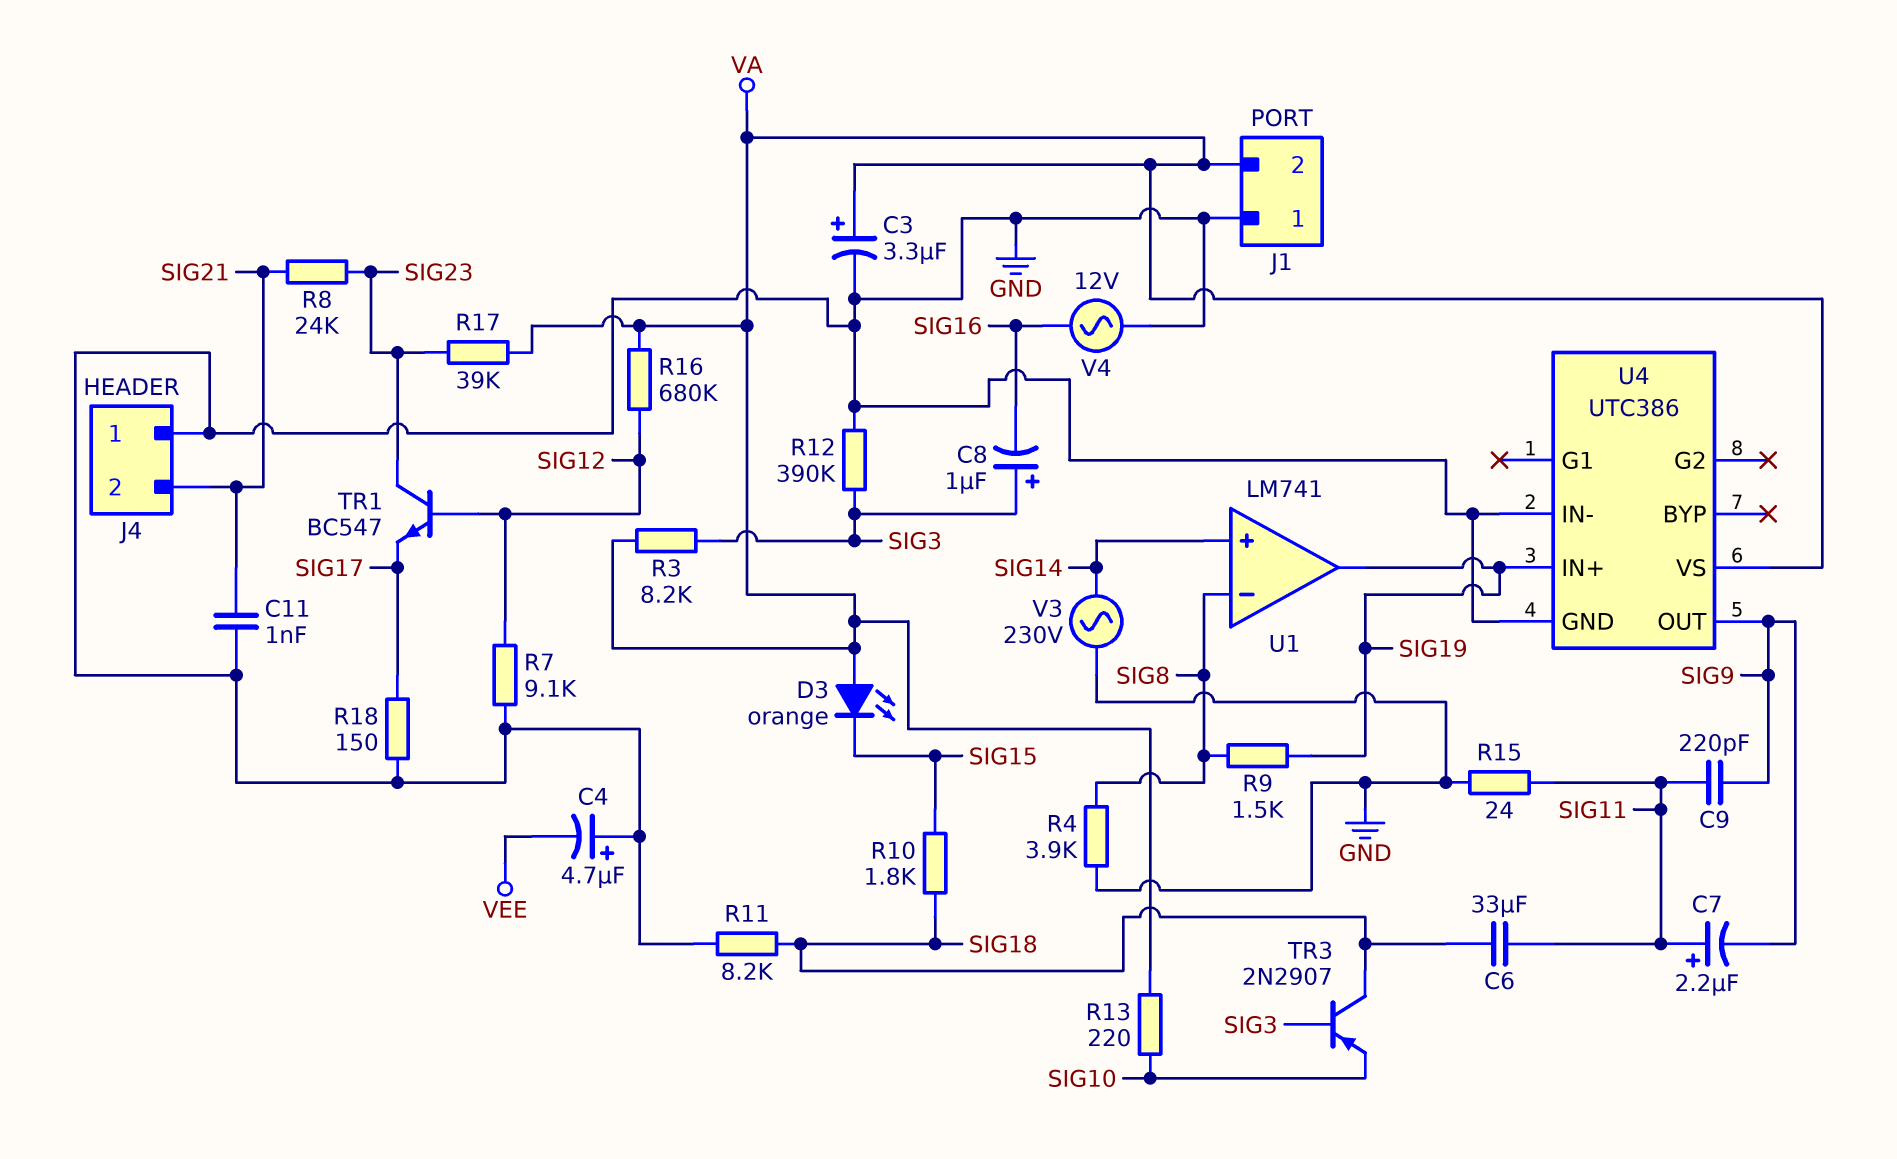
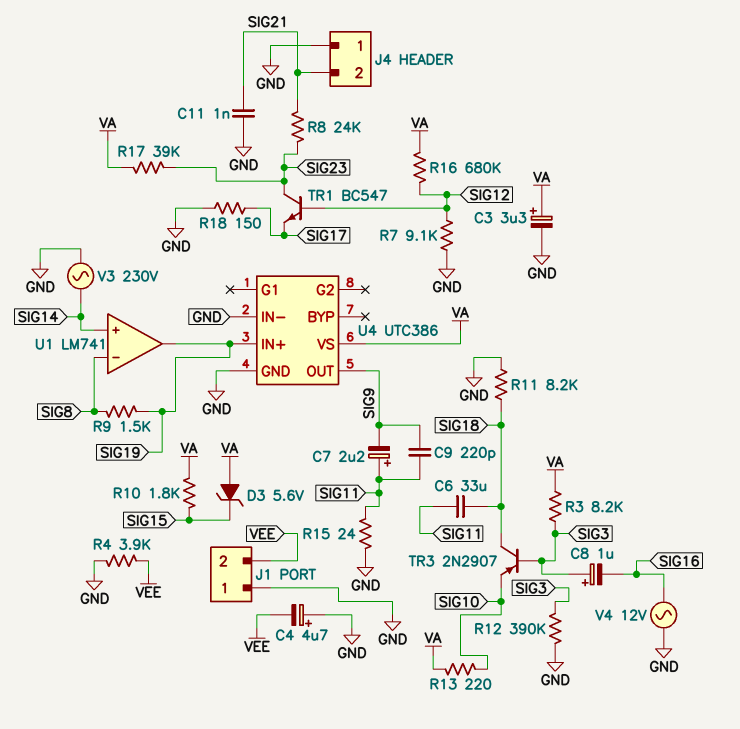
D3: LED orange (A VA, K SIG15) -> zener 5.6V (A VA, K SIG15)
J1 pin 2: VA -> VEE
R4: 3.9k (GND, SIG8) -> 3.9k (GND, VEE)
R10: 1.8k (SIG15, SIG18) -> 1.8k (SIG15, VA)

